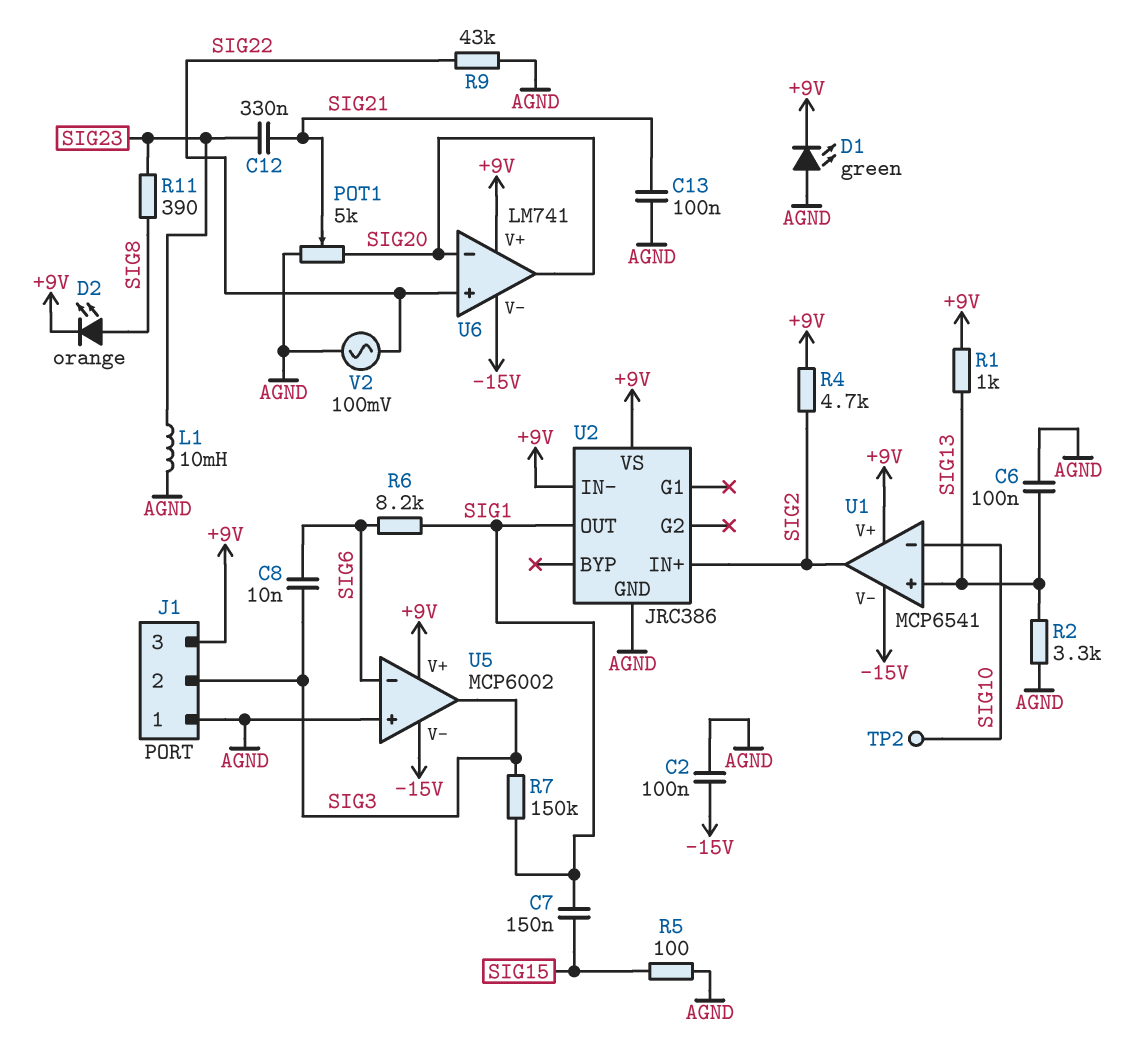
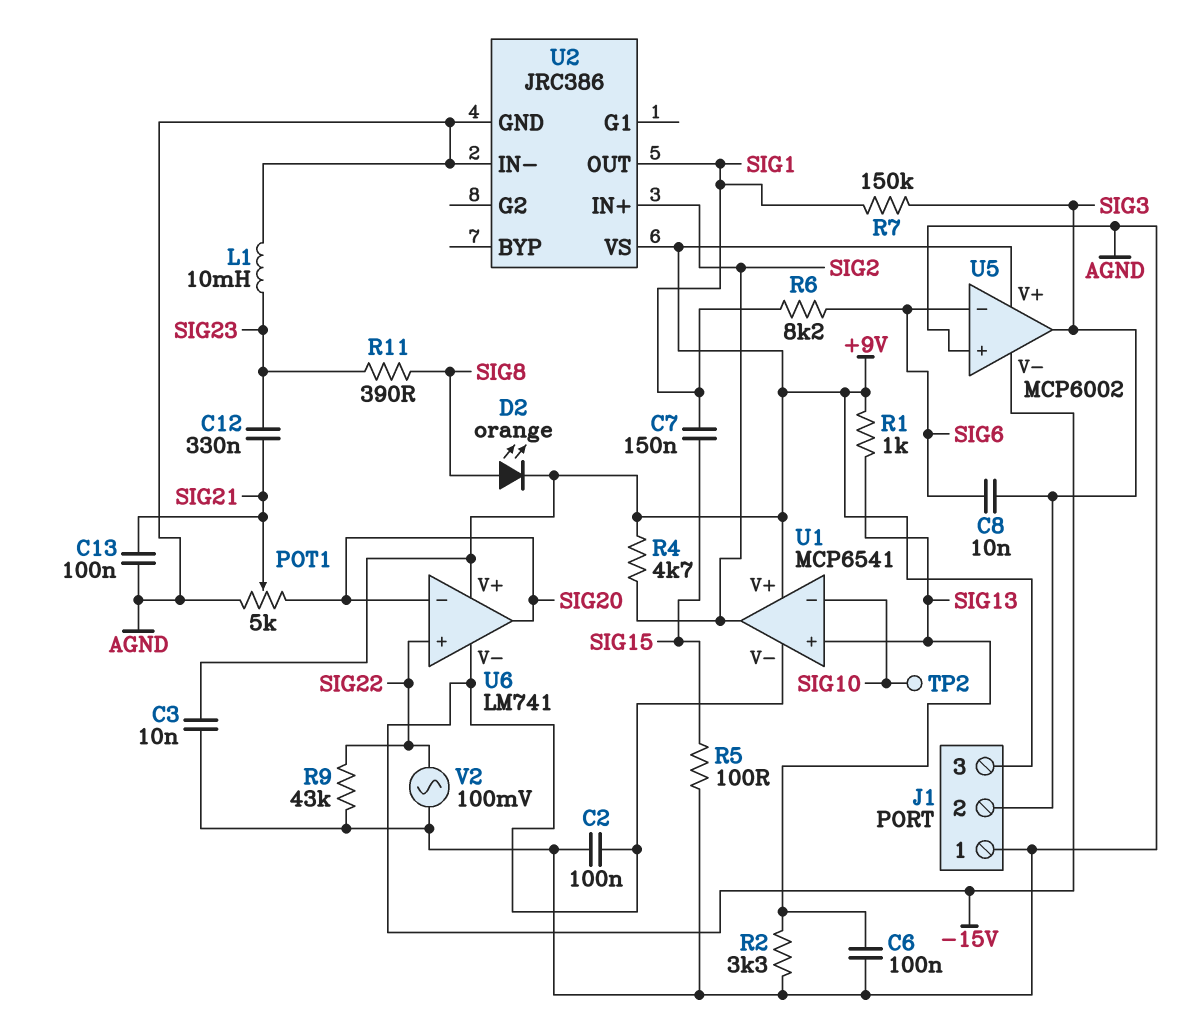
C3: none -> 10nF (+9V, AGND)
D1: LED green (A AGND, K +9V) -> none
U2 pin IN-: +9V -> AGND

